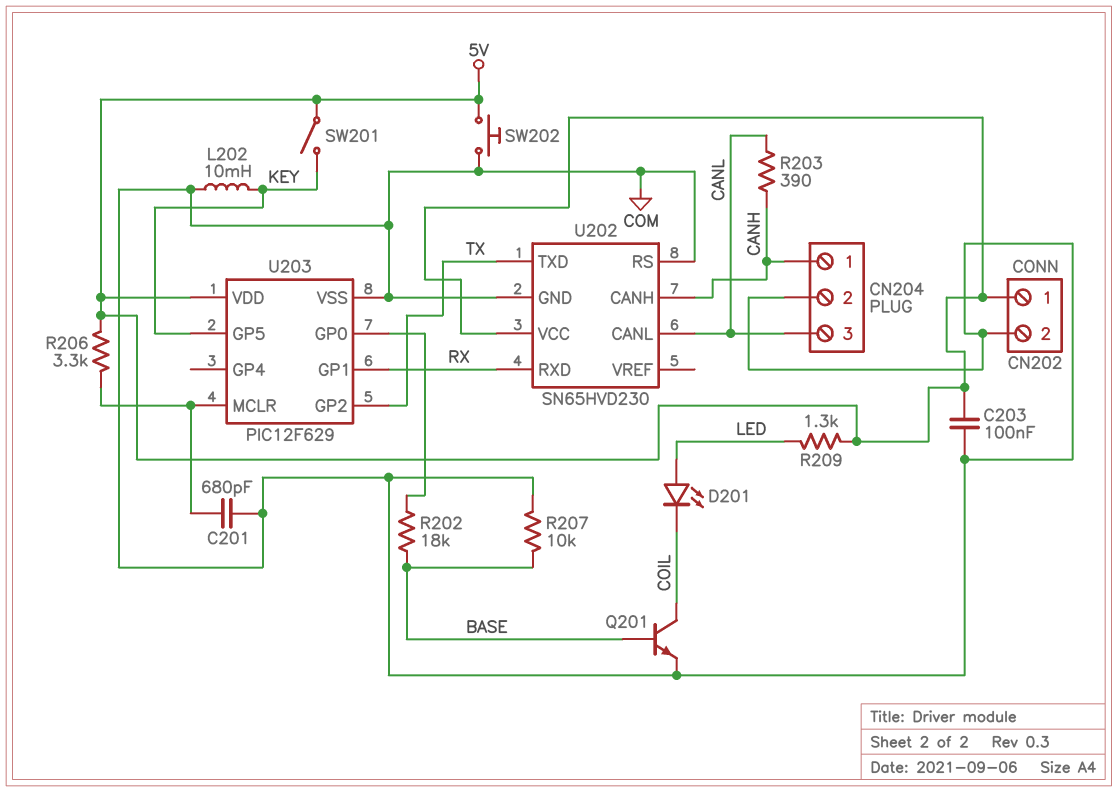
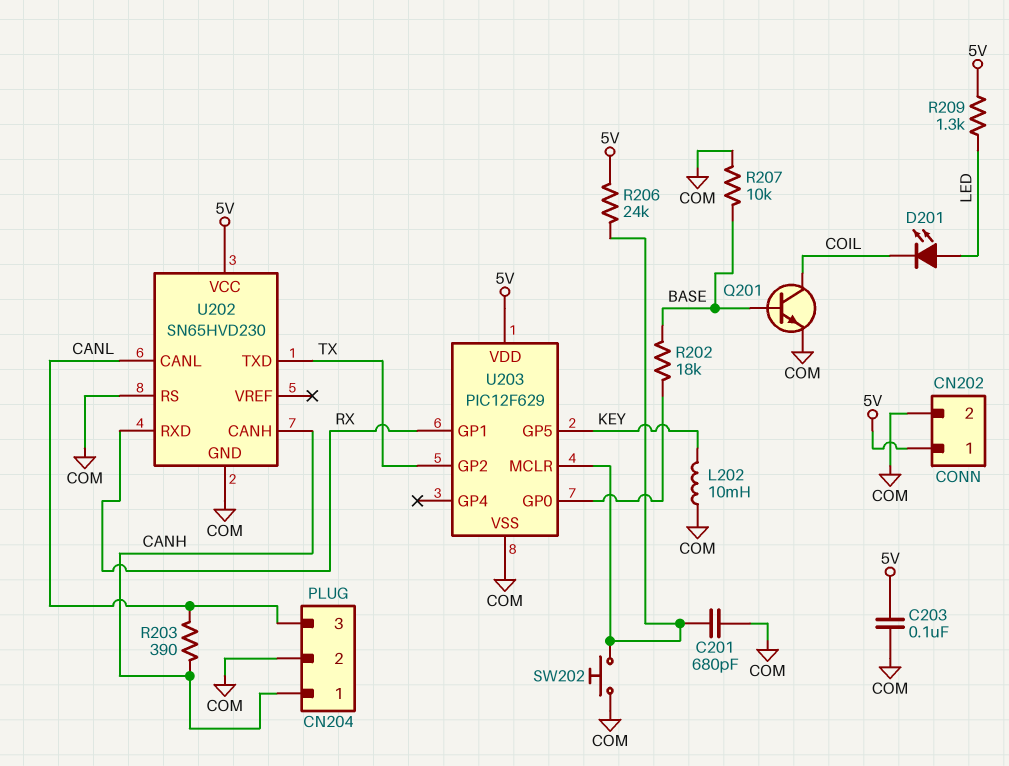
R206: 3.3k (5V, U203/MCLR) -> 24k (5V, U203/MCLR)
SW201: switch (5V, KEY) -> none
SW202: button (5V, COM) -> button (COM, U203/MCLR)

